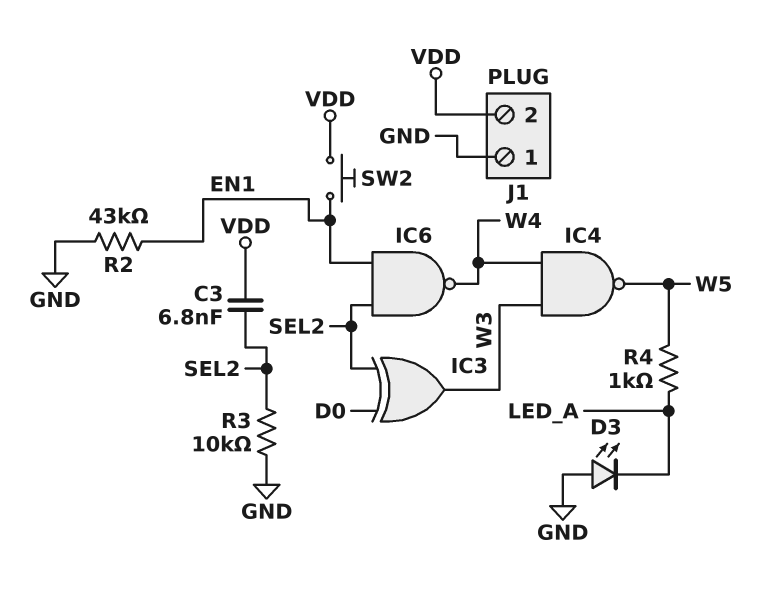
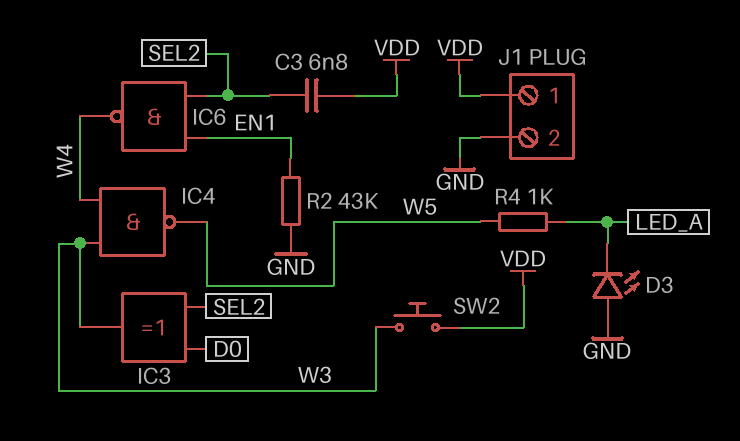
J1 pin 1: GND -> VDD
J1 pin 2: VDD -> GND
R3: 10k (GND, SEL2) -> none
SW2: button (EN1, VDD) -> button (VDD, W3)

